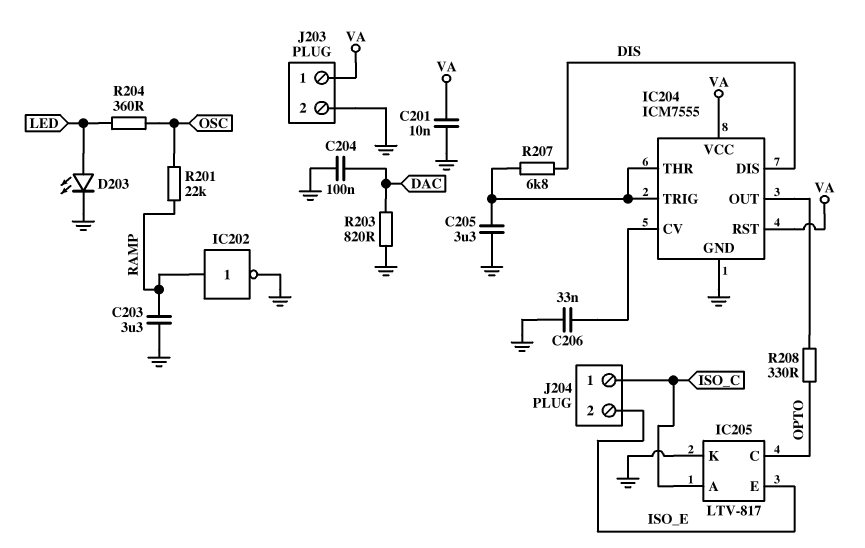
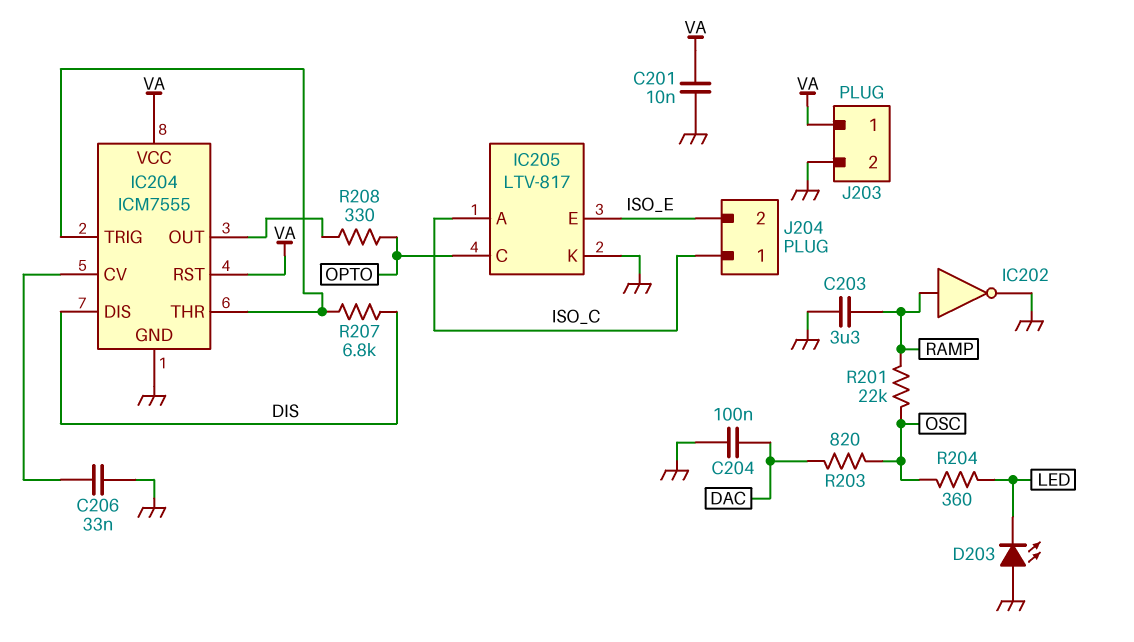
C205: 3.3uF (GND, IC204/THR) -> none
D203: LED (A LED, K GND) -> LED (A GND, K LED)
R203: 820 (DAC, GND) -> 820 (DAC, OSC)

